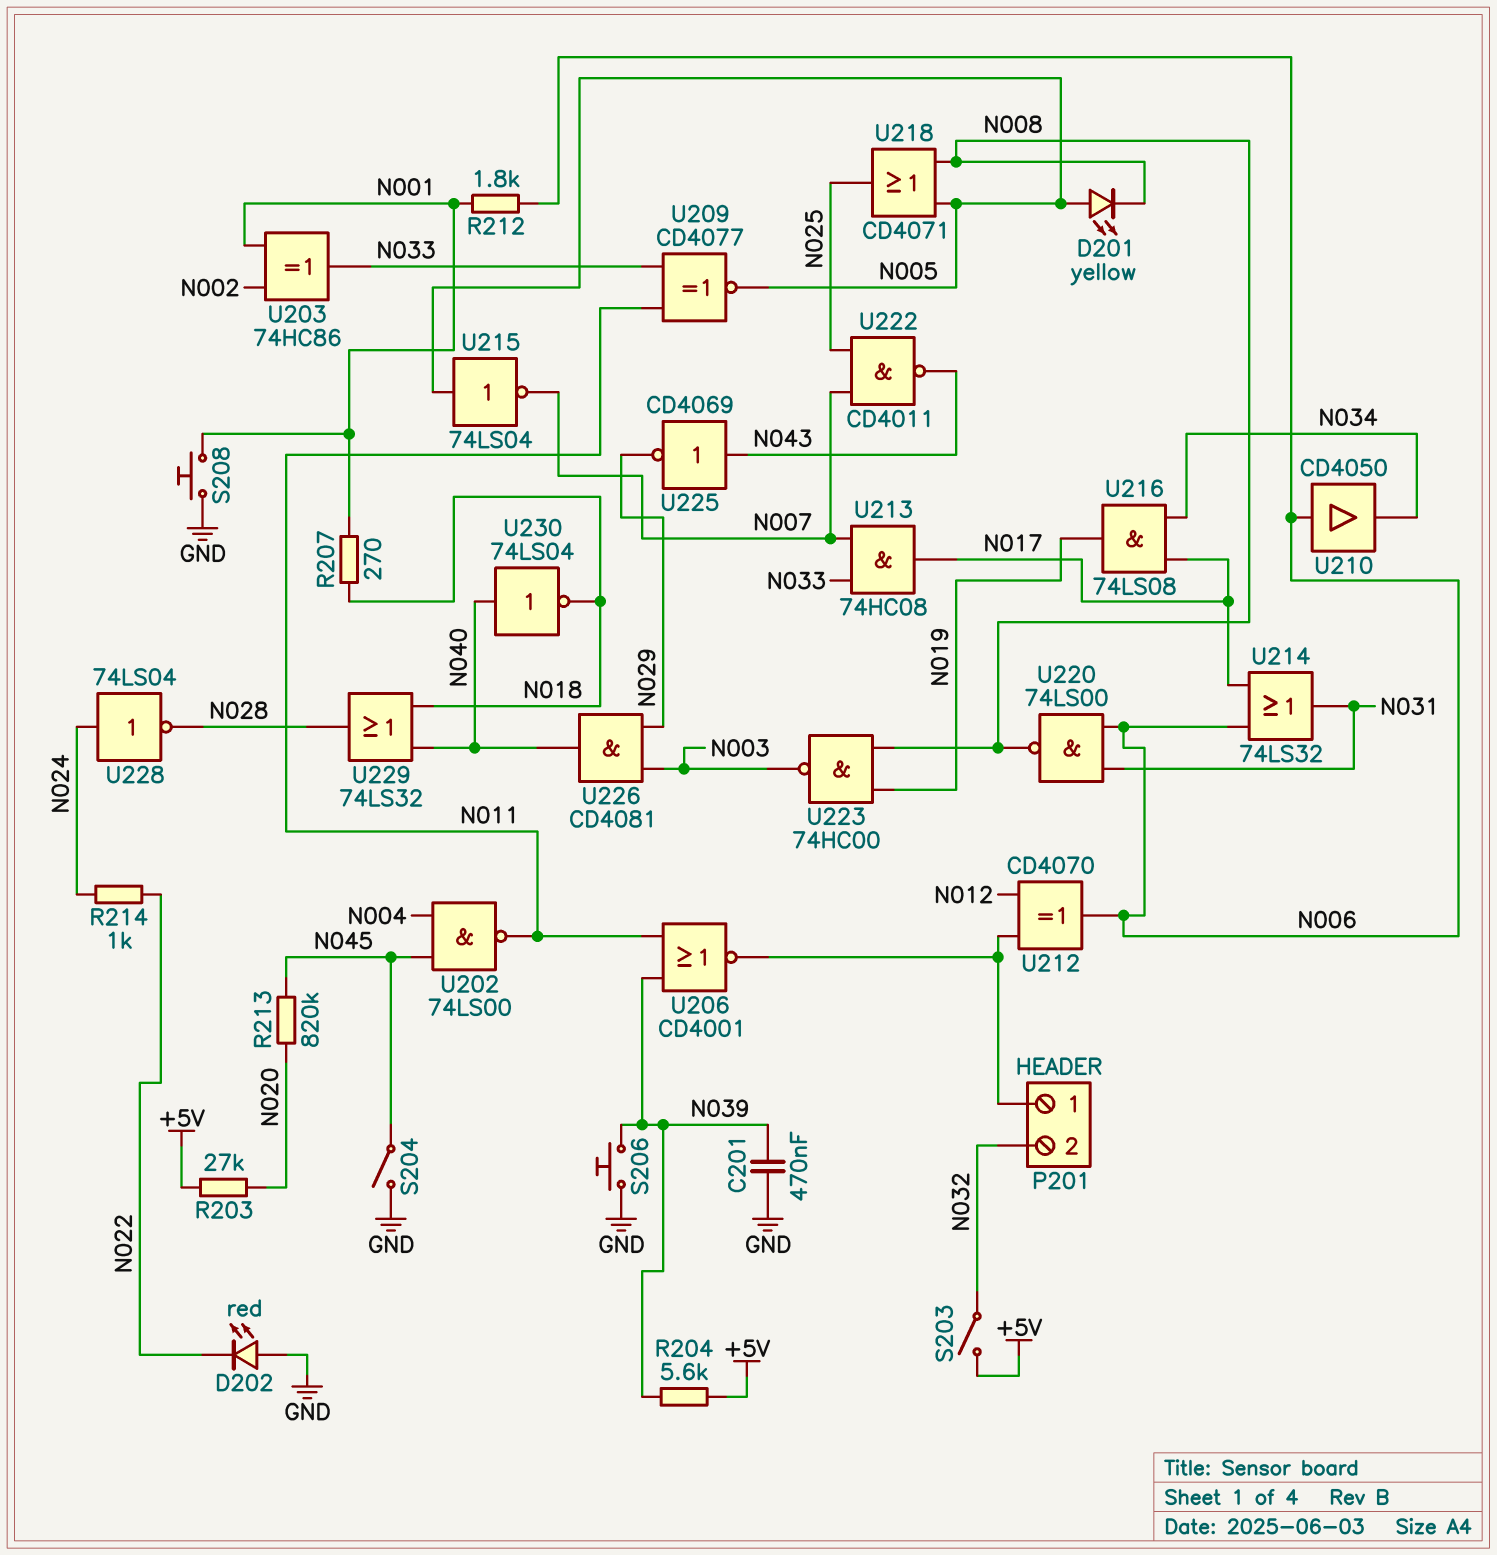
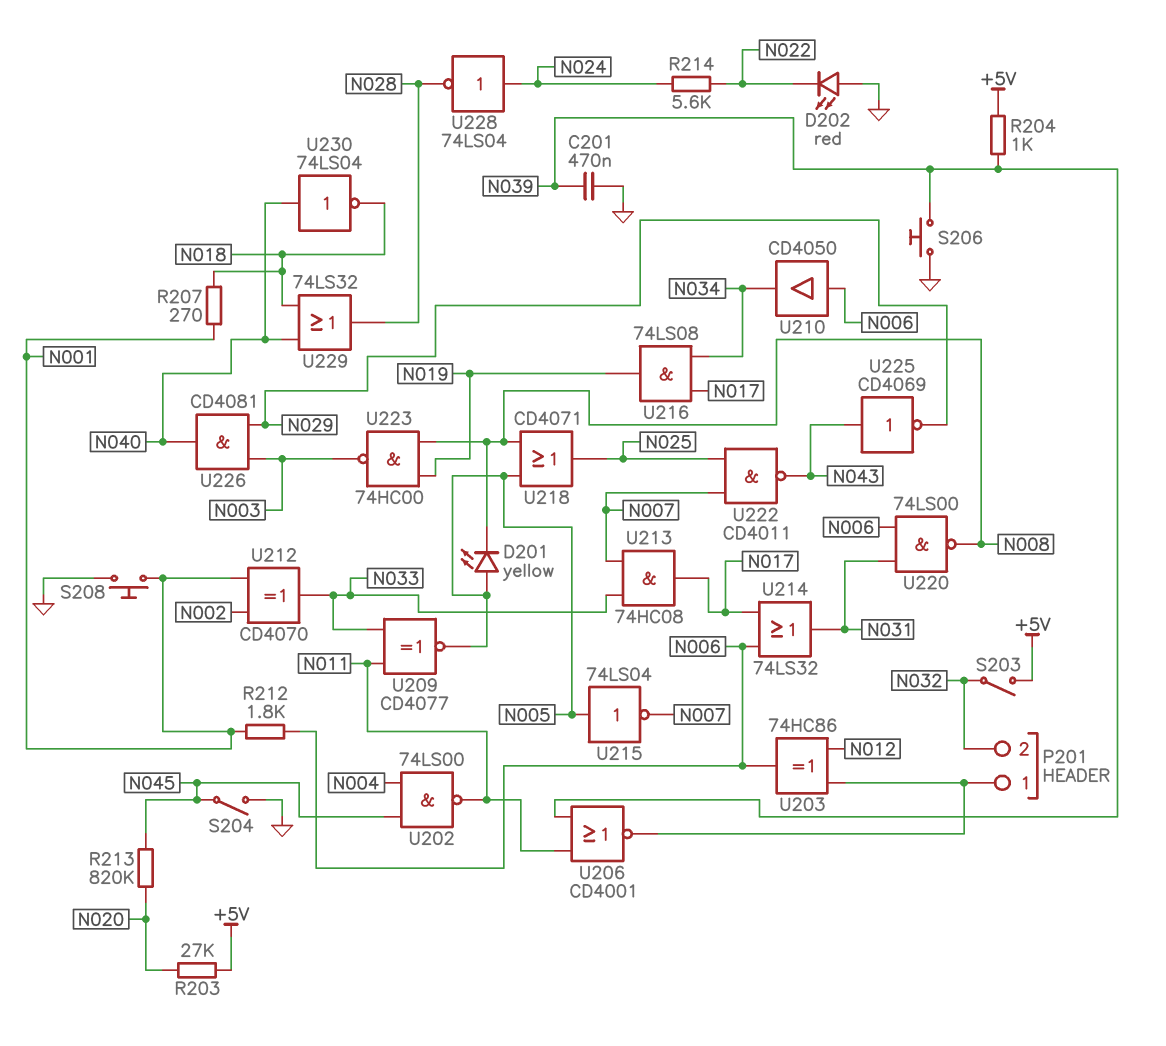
R204: 5.6k (+5V, N039) -> 1k (+5V, N039)
R214: 1k (N022, N024) -> 5.6k (N022, N024)
U203: XOR 74HC86 (in N001, in N002, out N033) -> XOR 74HC86 (in N012, in P201/1, out N006)
U212: XOR CD4070 (in N012, in P201/1, out N006) -> XOR CD4070 (in N001, in N002, out N033)

